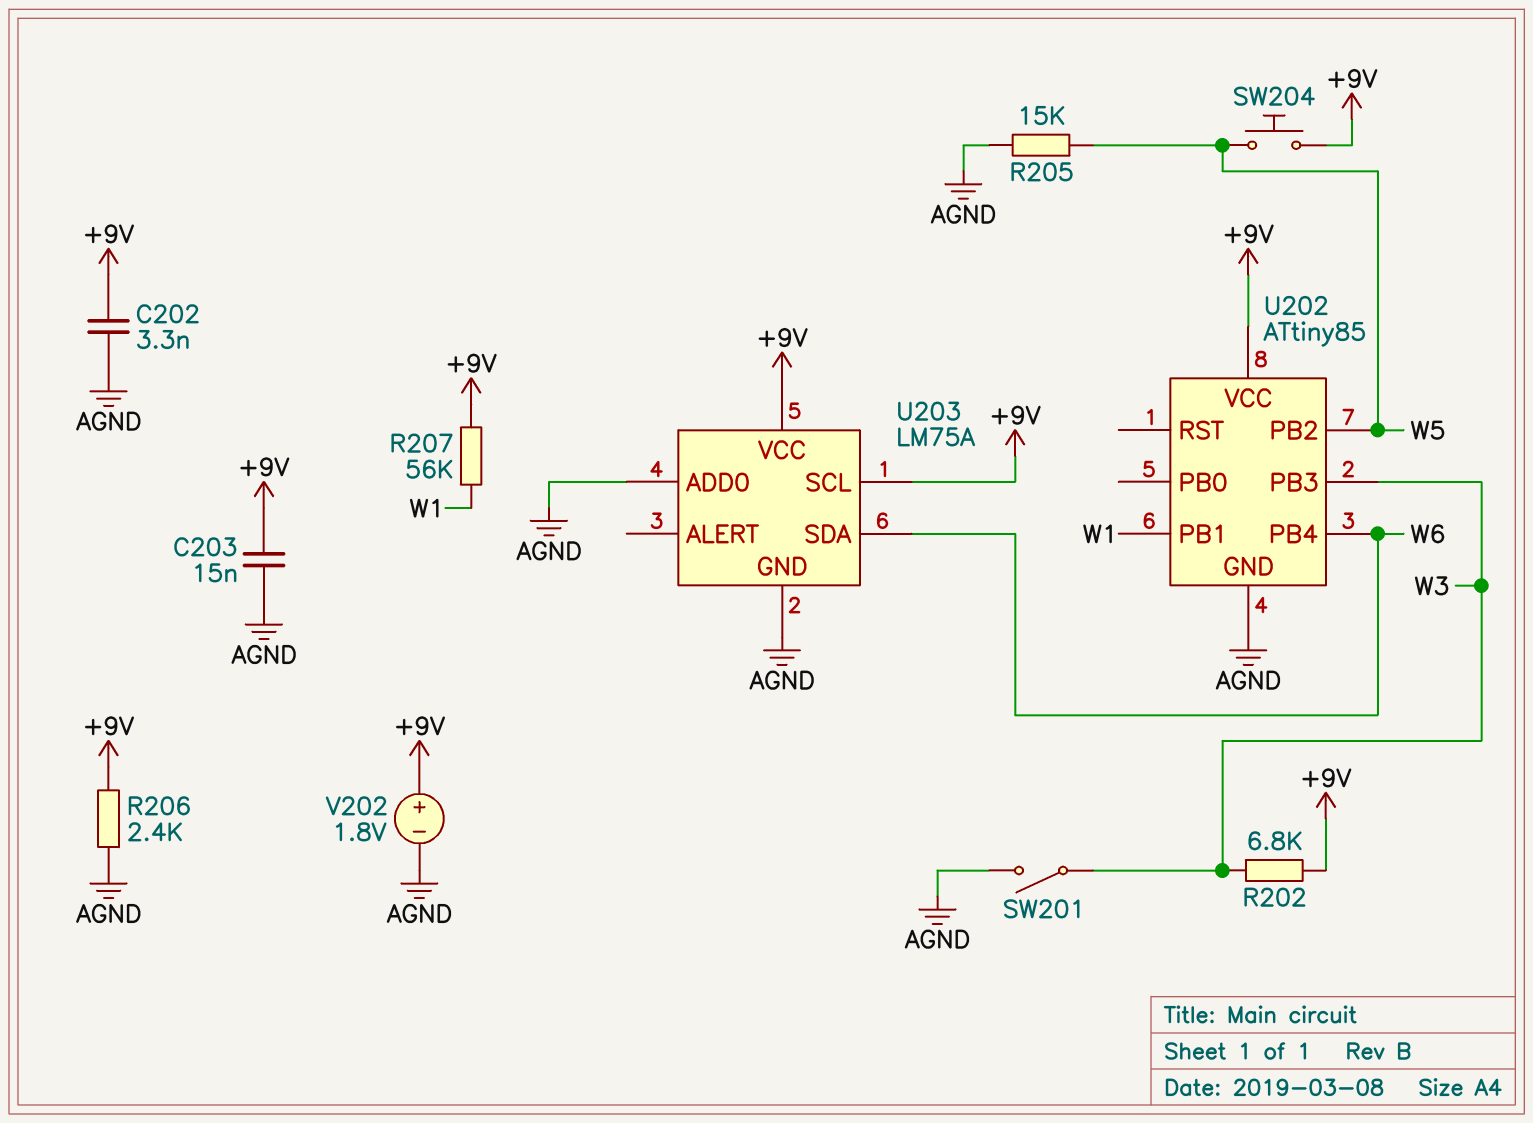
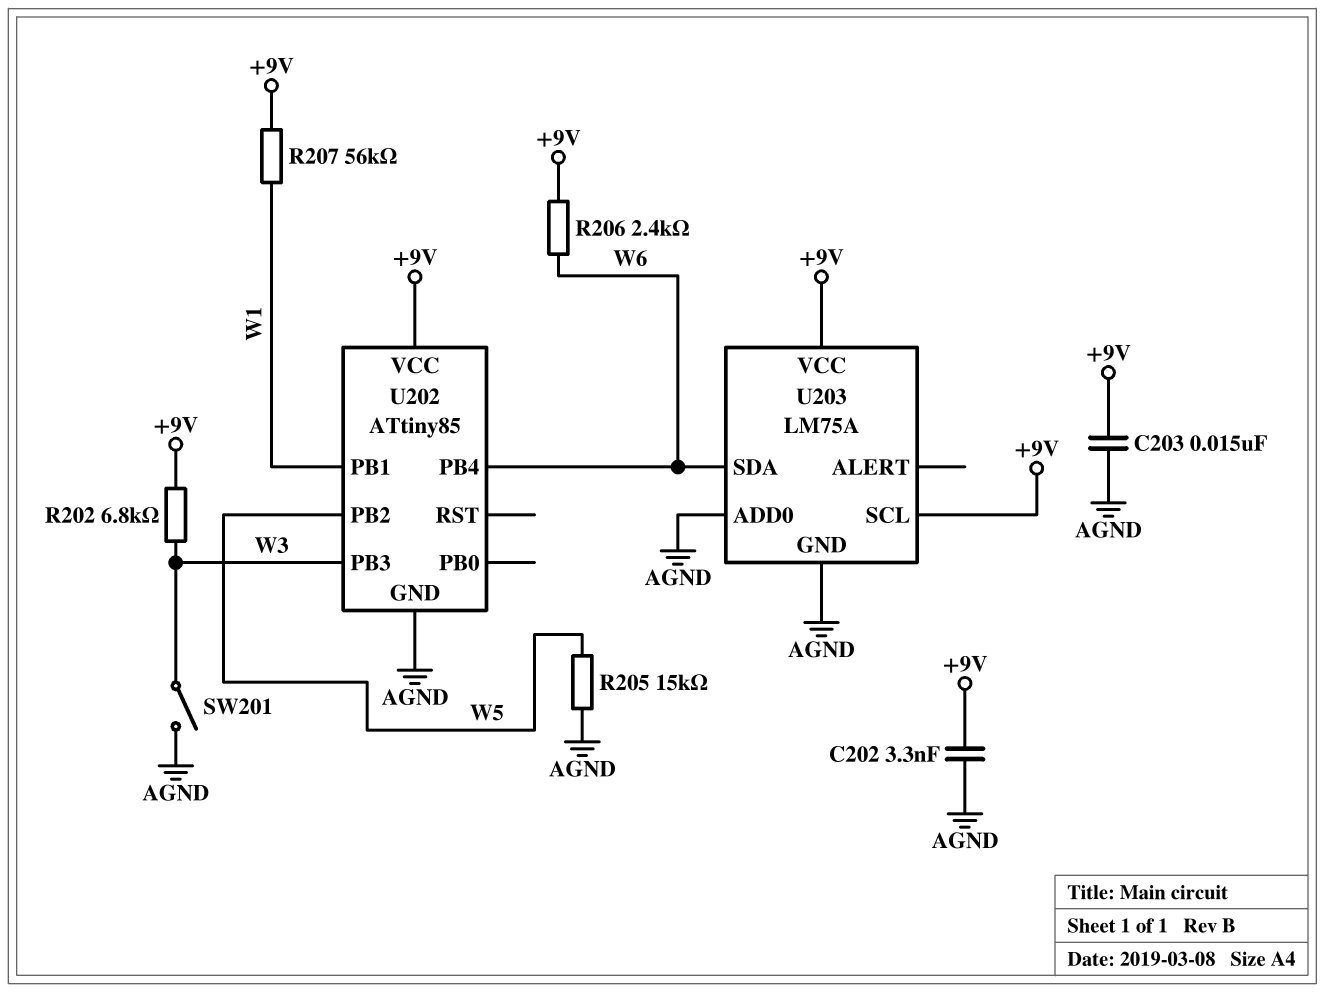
R206: 2.4k (+9V, AGND) -> 2.4k (+9V, W6)
SW204: button (+9V, W5) -> none
V202: 1.8V (plus +9V, minus AGND) -> none

